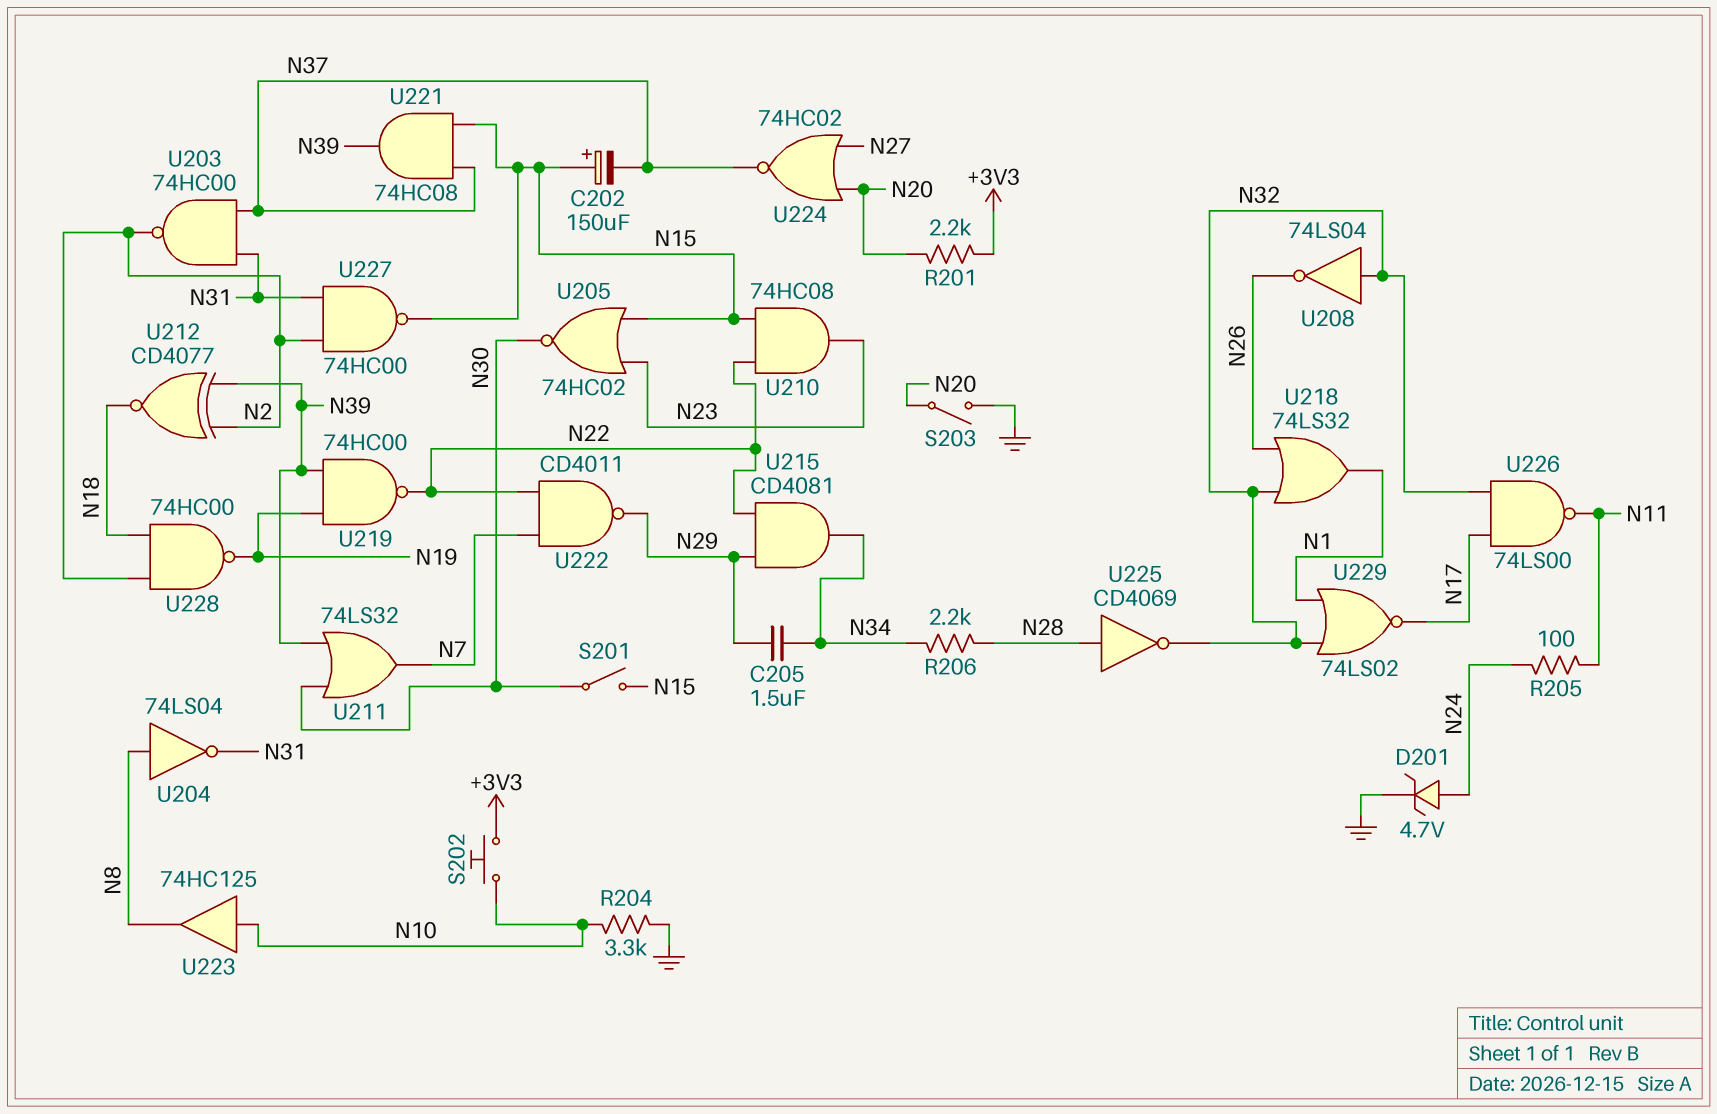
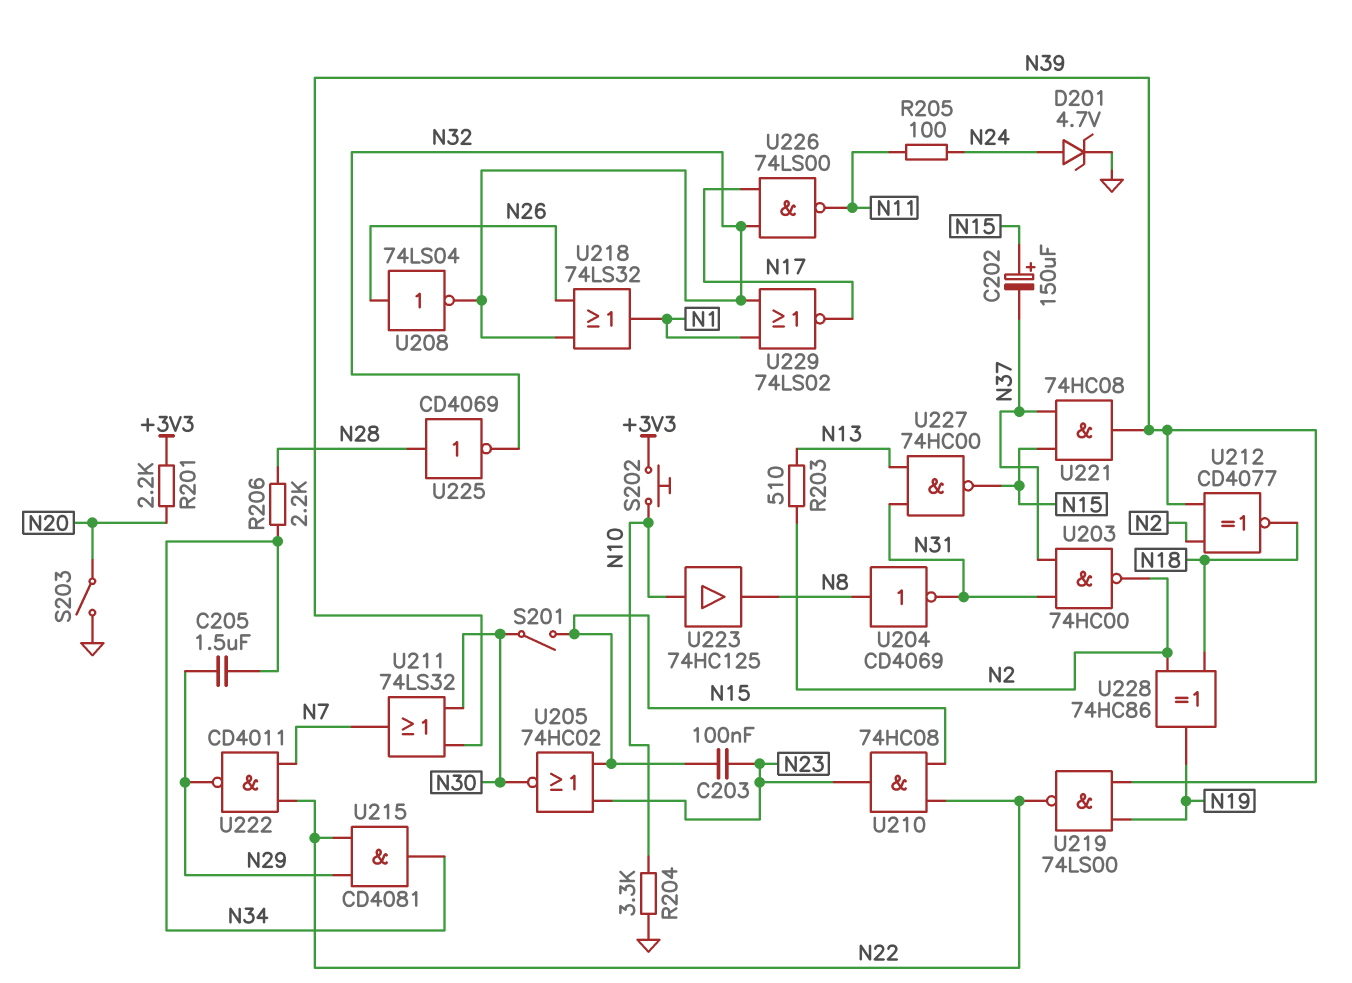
C203: none -> 100nF (N15, N23)
R203: none -> 510 (N2, N13)
U204: NOT 74LS04 (in N8, out N31) -> NOT CD4069 (in N8, out N31)
U208: NOT 74LS04 (in N32, out N26) -> NOT 74LS04 (in N26, out N32)
U219: NAND 74HC00 (in N19, in N39, out N22) -> NAND 74LS00 (in N19, in N39, out N22)
U224: NOR 74HC02 (in N20, in N27, out N37) -> none
U227: NAND 74HC00 (in N2, in N31, out N15) -> NAND 74HC00 (in N13, in N31, out N15)
U228: NAND 74HC00 (in N2, in N18, out N19) -> XOR 74HC86 (in N2, in N18, out N19)

